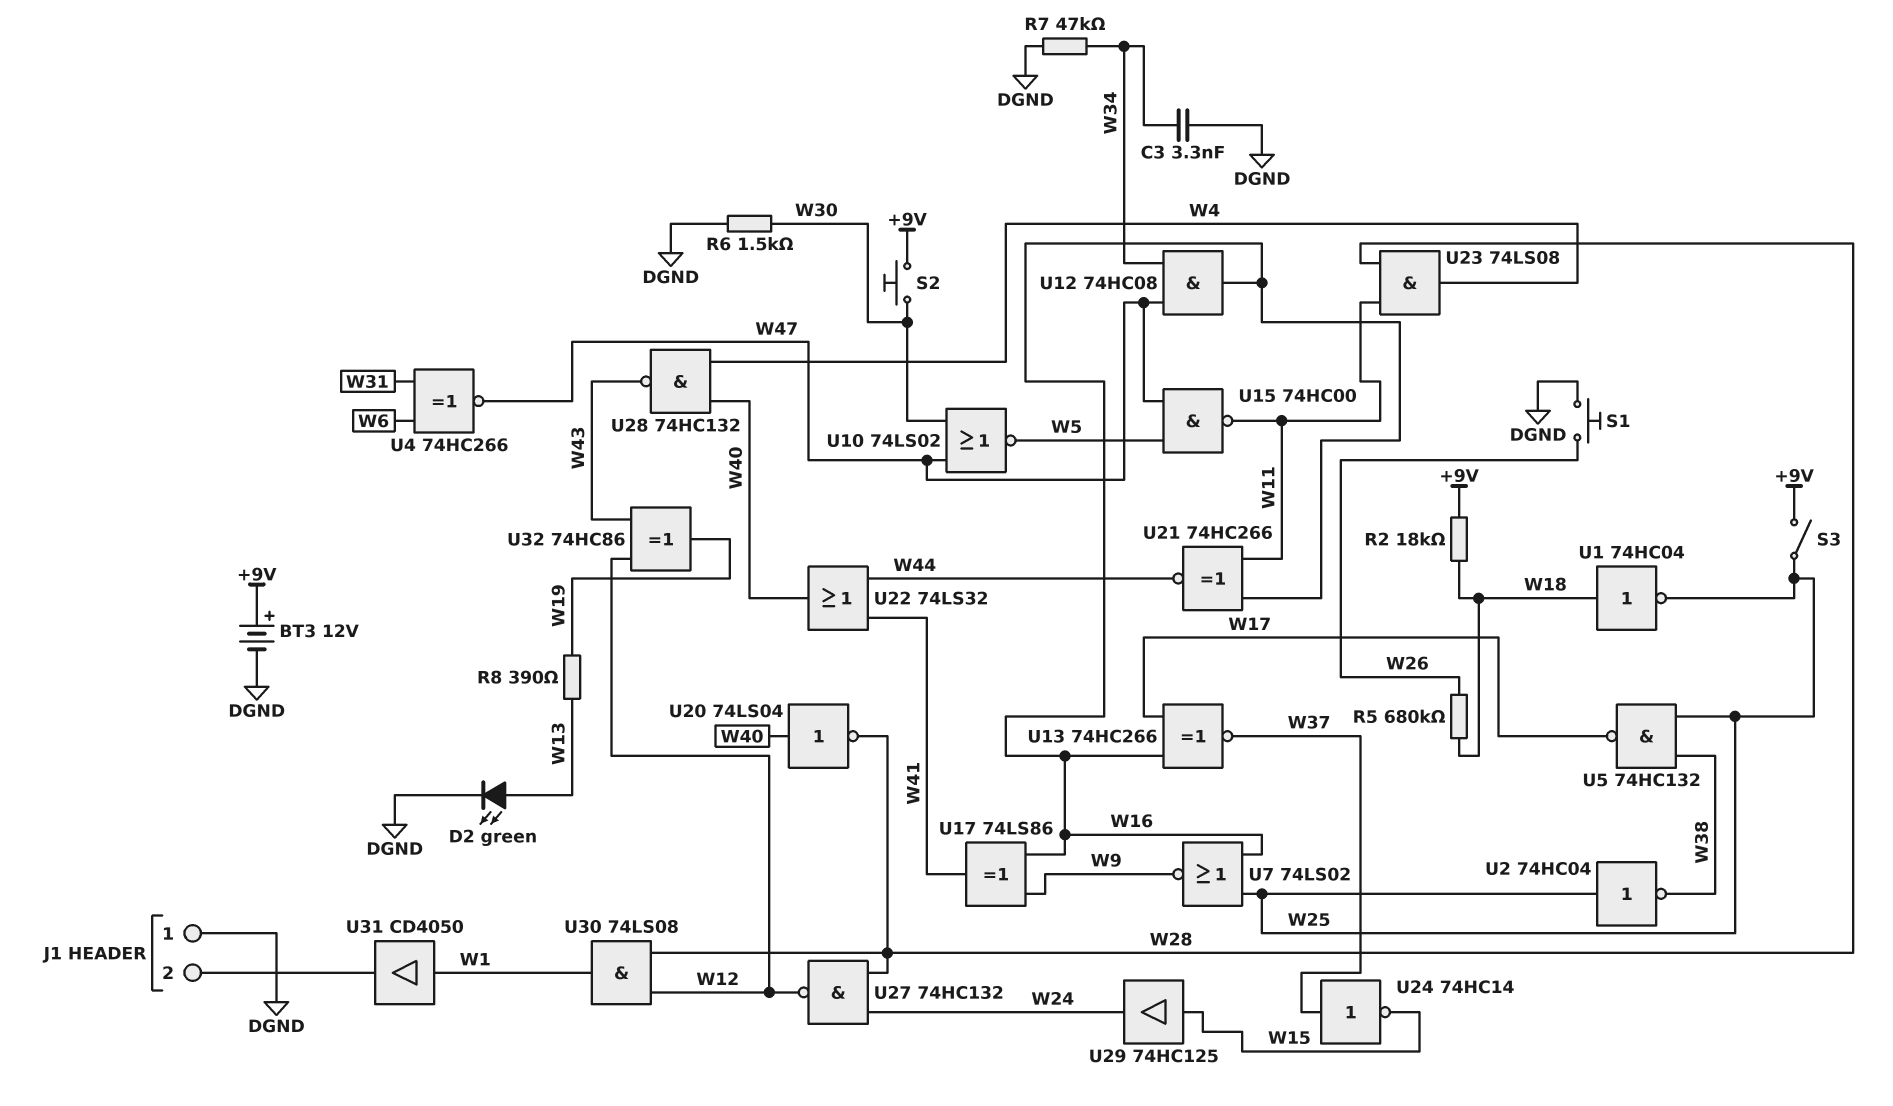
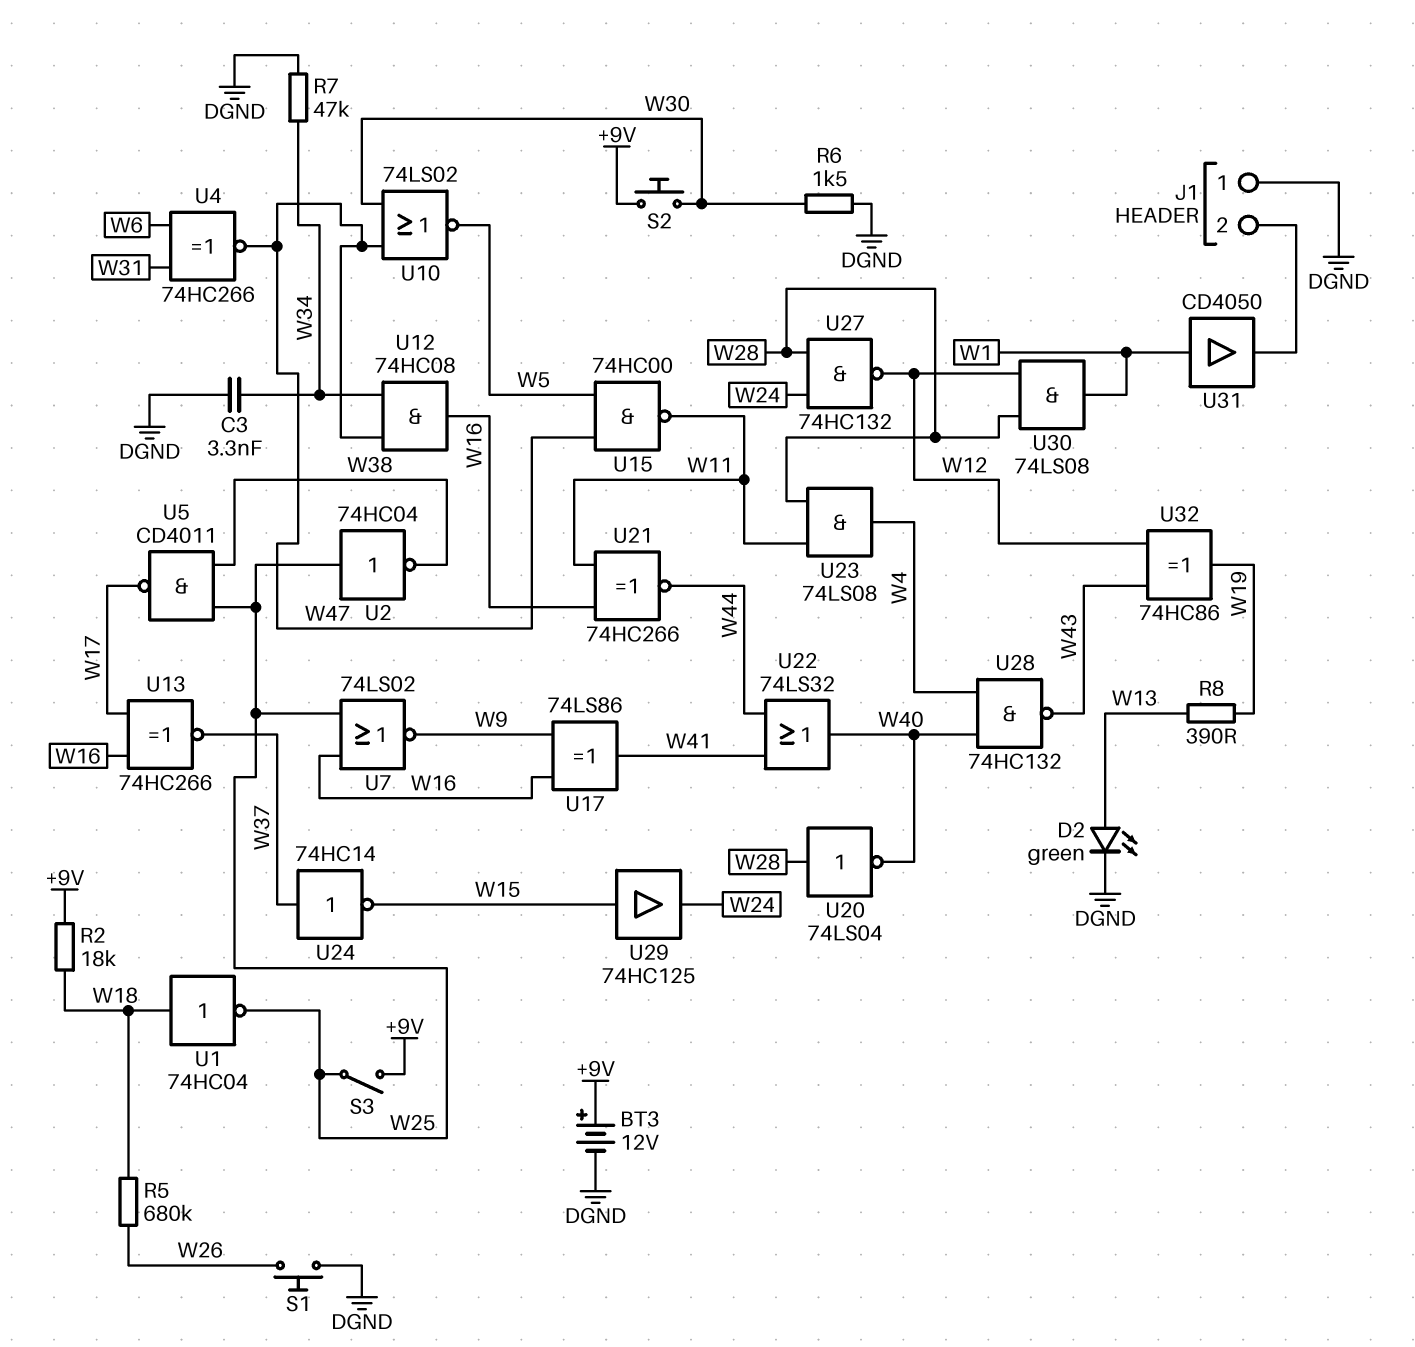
U5: NAND 74HC132 (in W25, in W38, out W17) -> NAND CD4011 (in W25, in W38, out W17)
U20: NOT 74LS04 (in W40, out W28) -> NOT 74LS04 (in W28, out W40)

